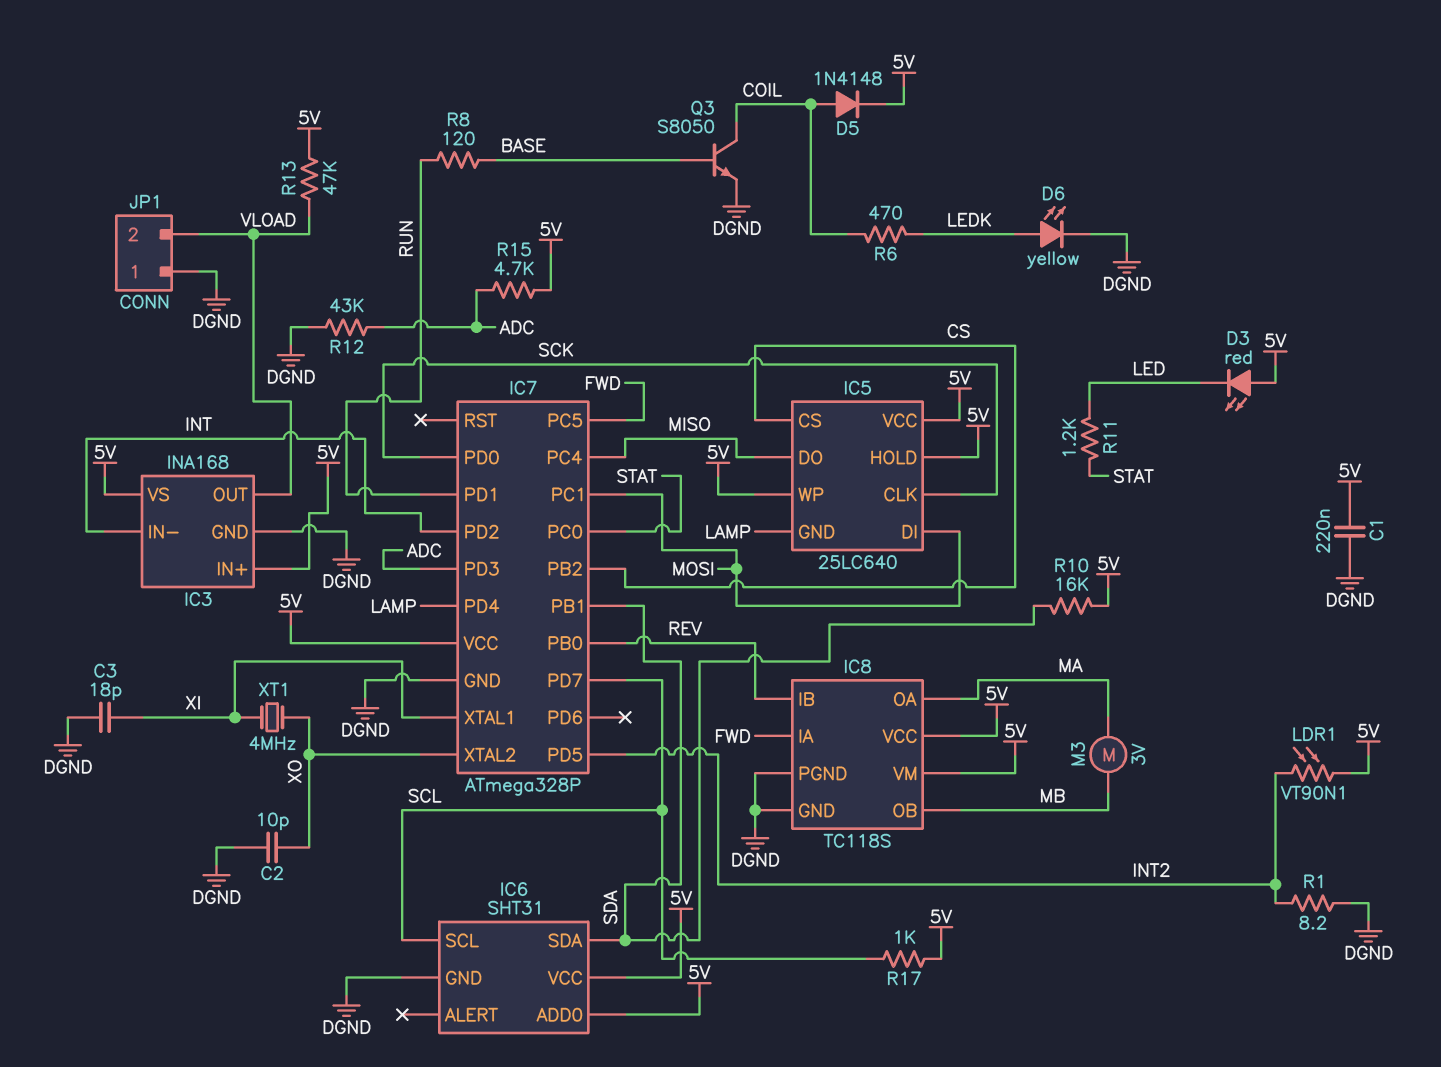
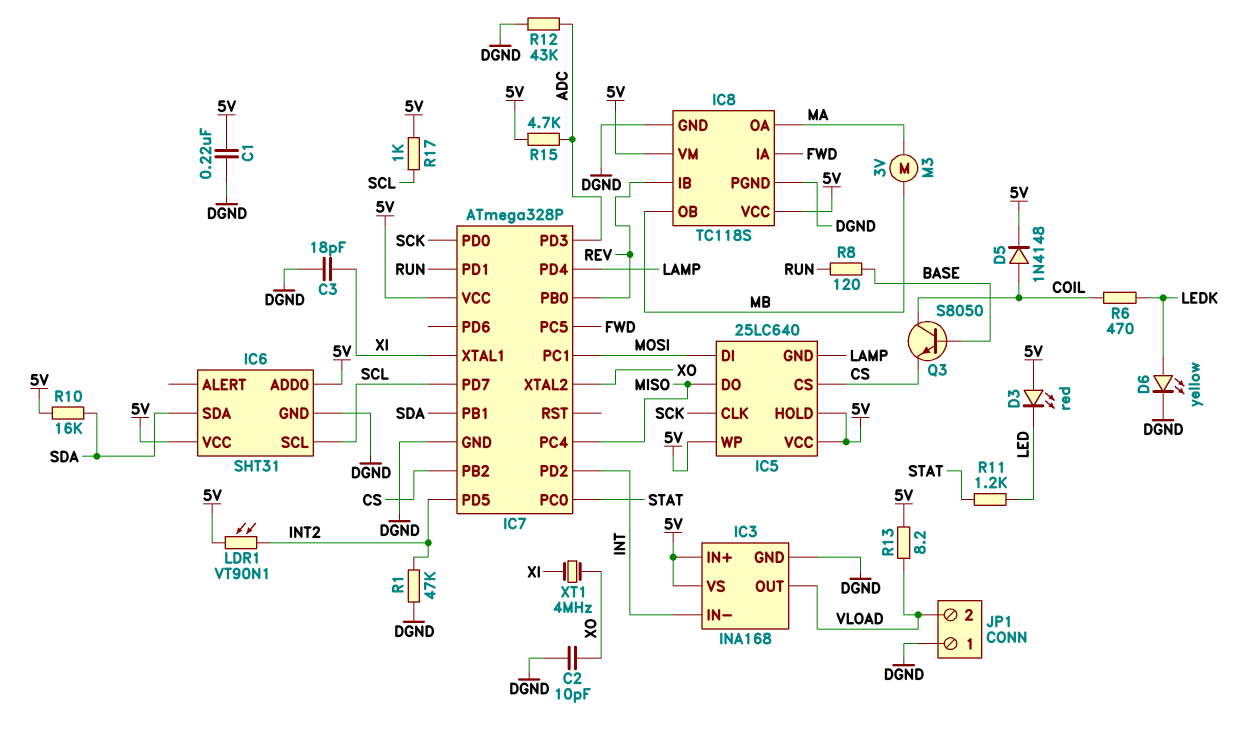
Q3: NPN S8050 (B BASE, C COIL, E DGND) -> NPN S8050 (B BASE, C COIL, E CS)
R1: 8.2 (DGND, INT2) -> 47k (DGND, INT2)
R13: 47k (5V, VLOAD) -> 8.2 (5V, VLOAD)

